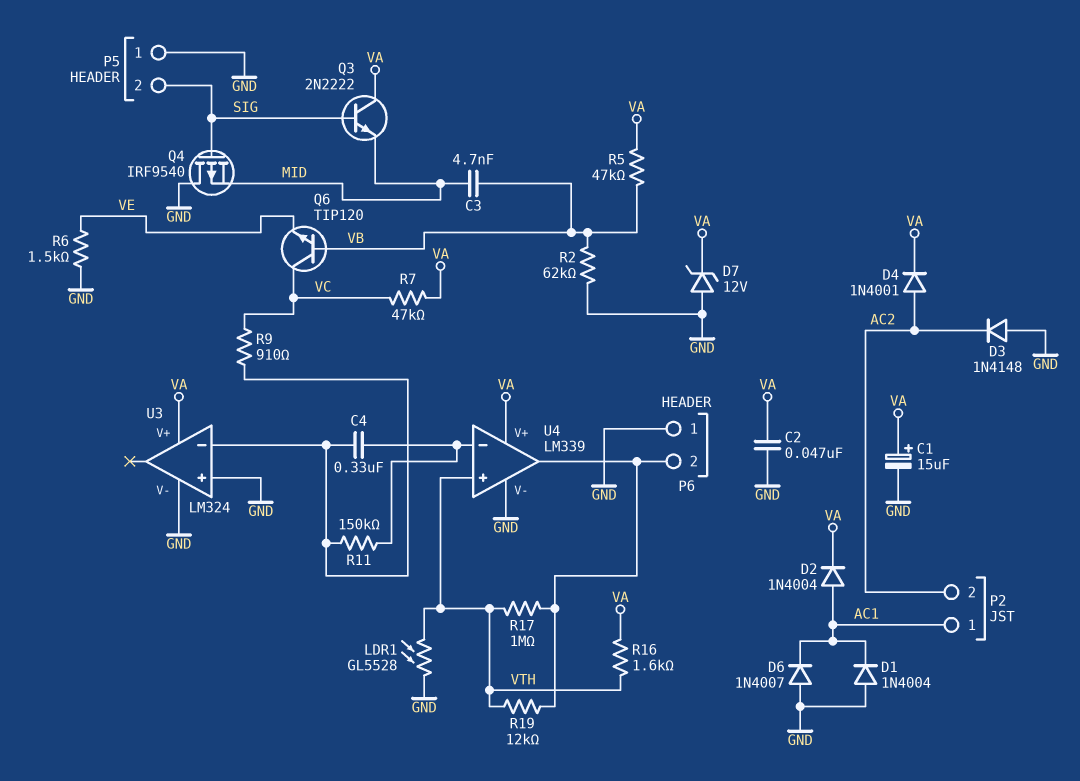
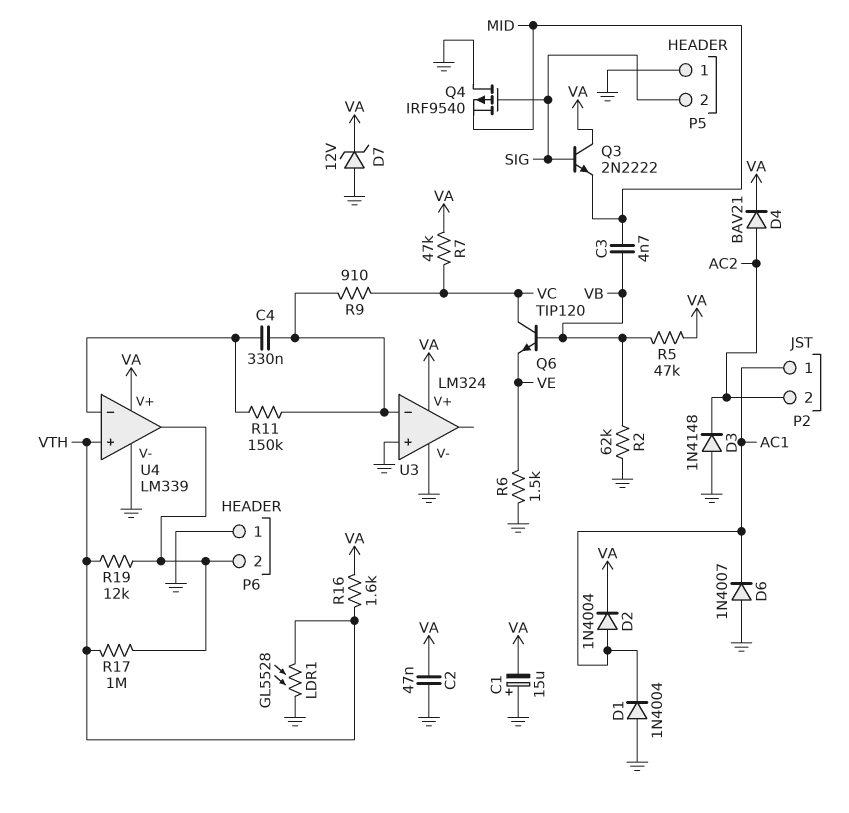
C1: 15uF (plus VA, minus GND) -> 15uF (plus GND, minus VA)
D4: diode 1N4001 (A AC2, K VA) -> diode BAV21 (A AC2, K VA)

